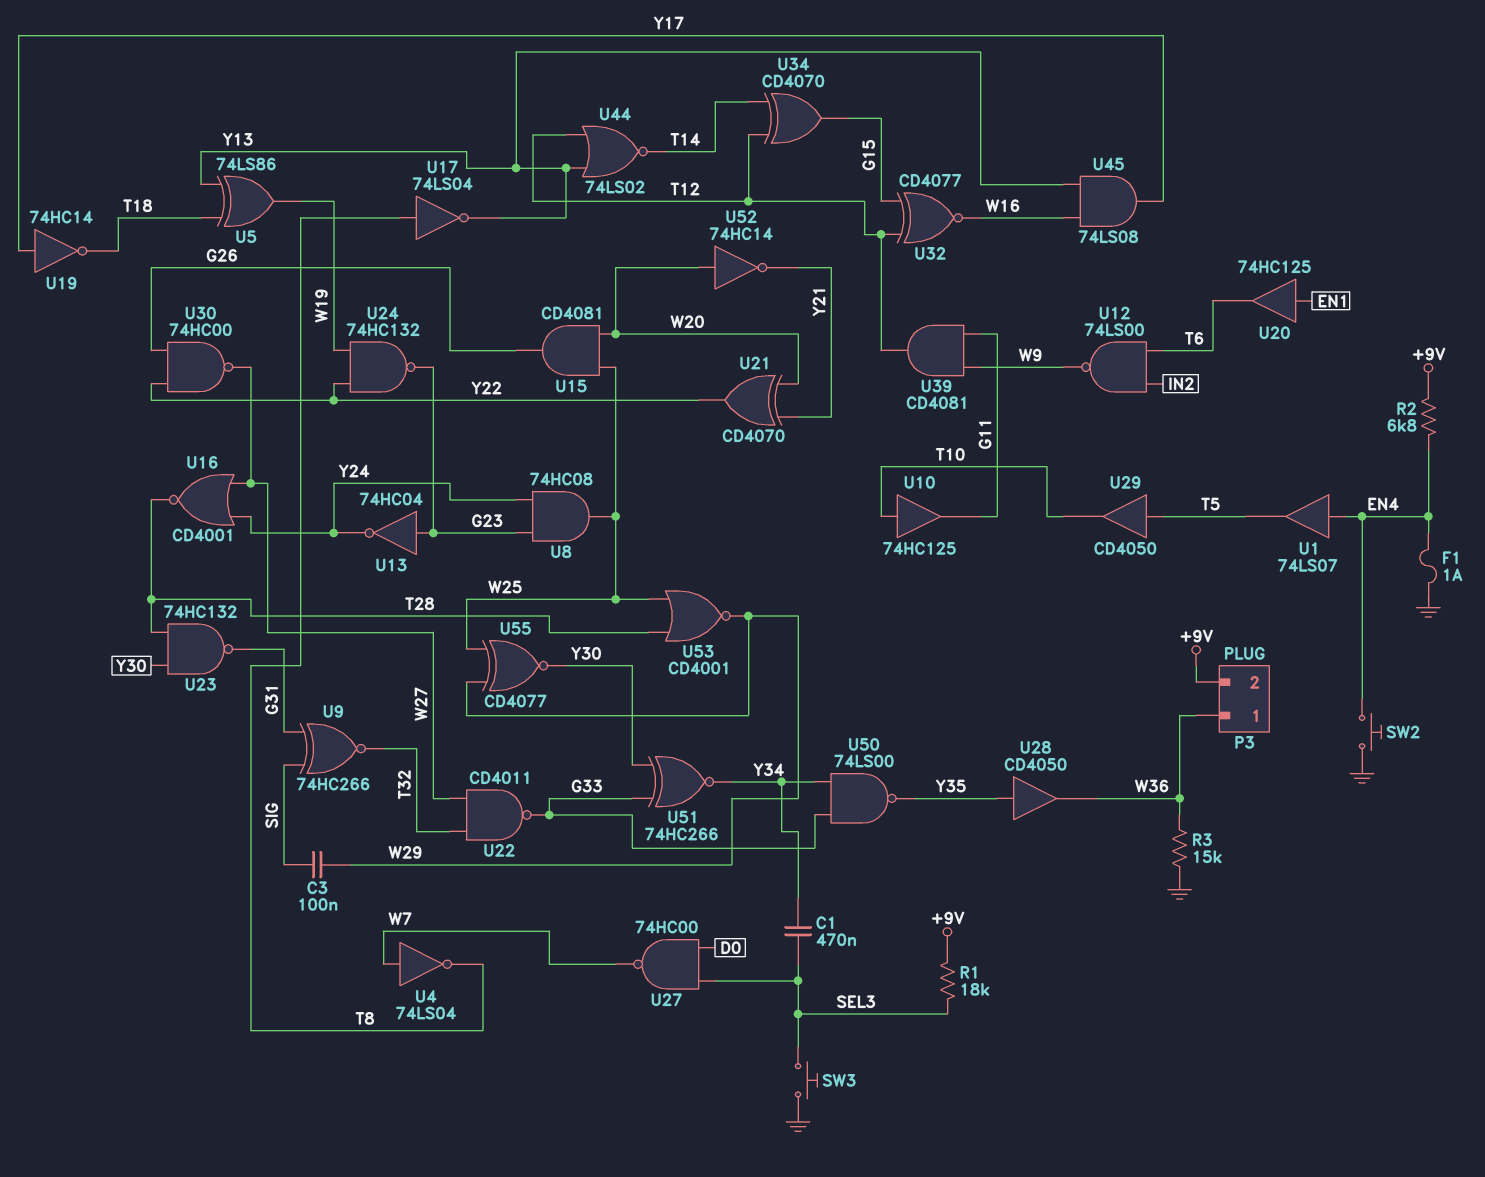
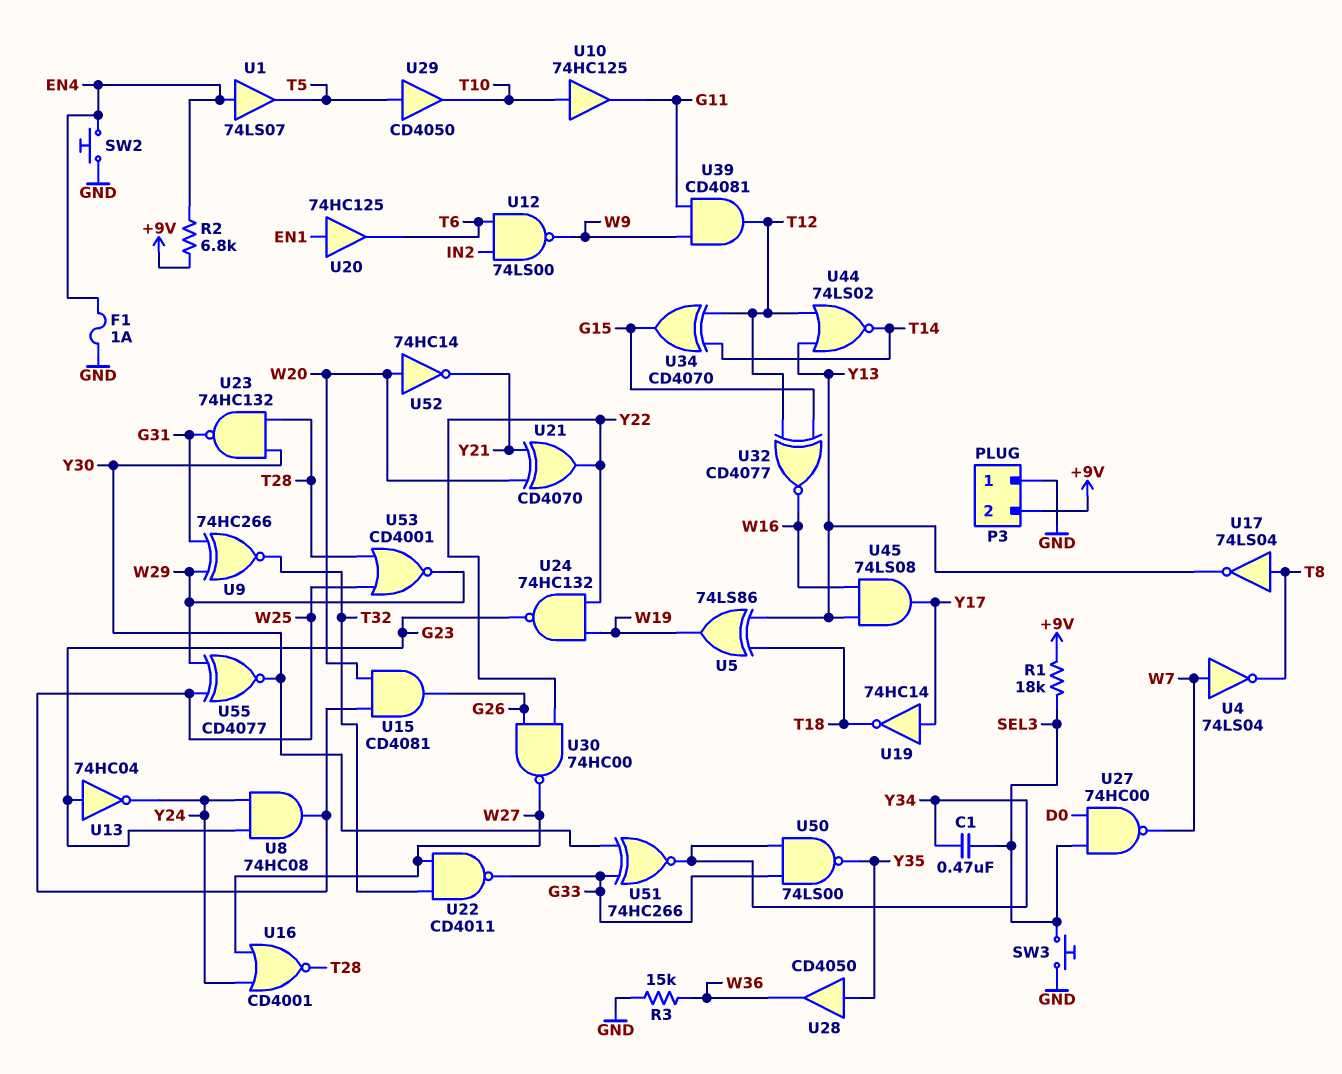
C3: 100nF (SIG, W29) -> none
P3 pin 1: W36 -> GND
U9: XNOR 74HC266 (in G31, in SIG, out T32) -> XNOR 74HC266 (in G31, in W29, out T32)

